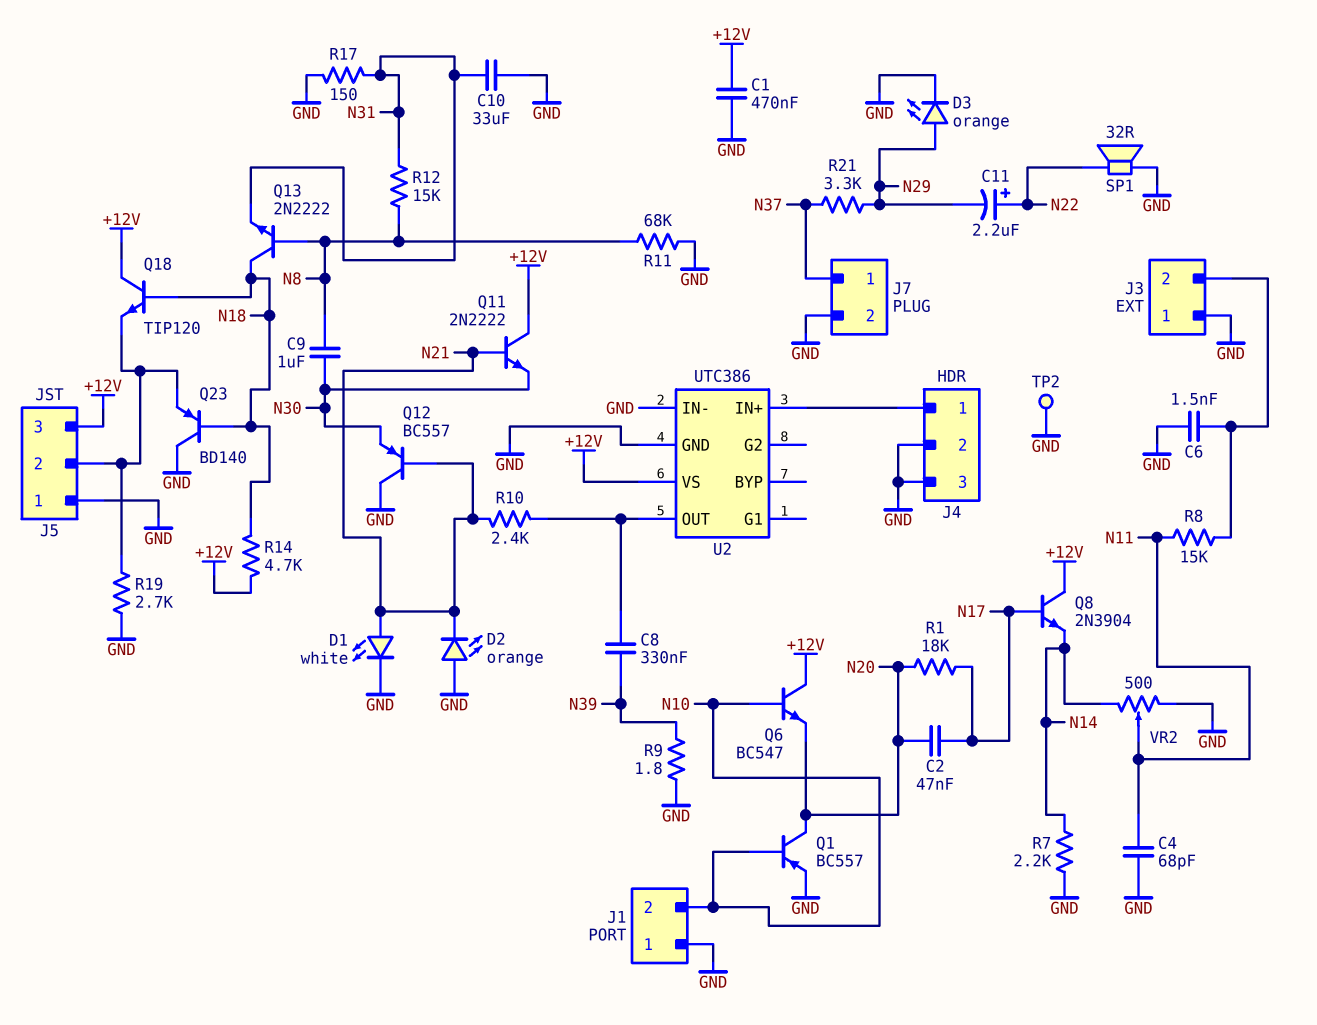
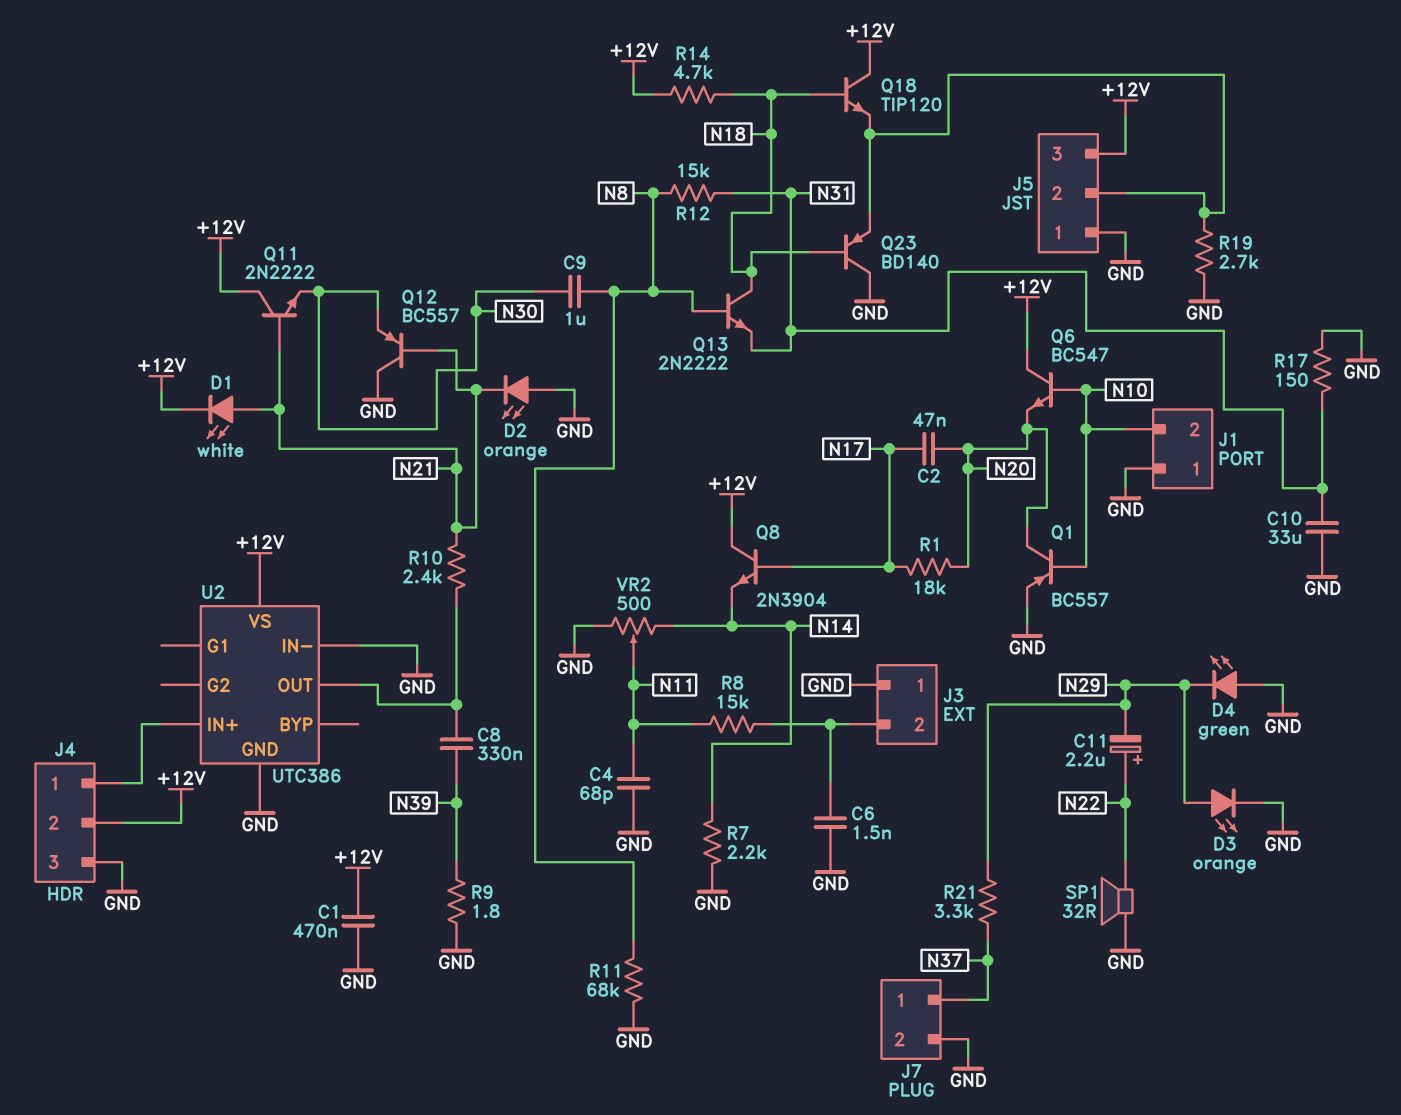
D1: LED white (A N21, K GND) -> LED white (A N21, K +12V)
D4: none -> LED green (A GND, K N29)
J4 pin 2: GND -> +12V
TP2: test point (GND) -> none

